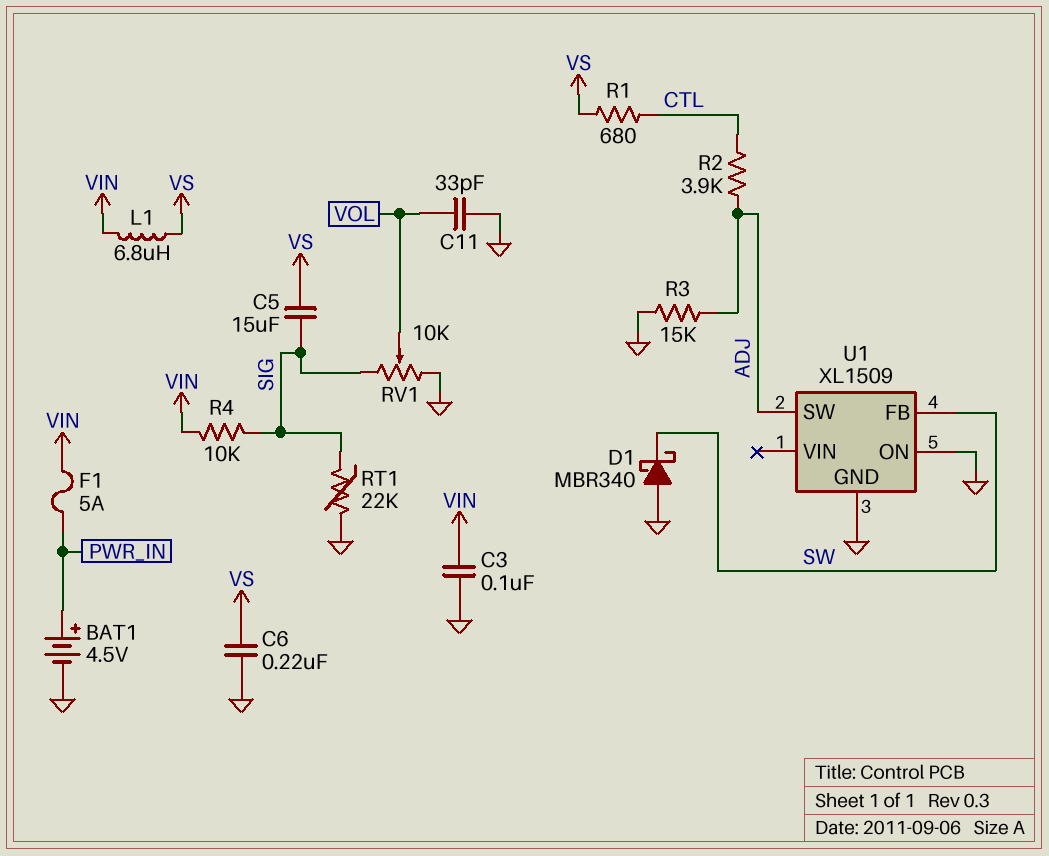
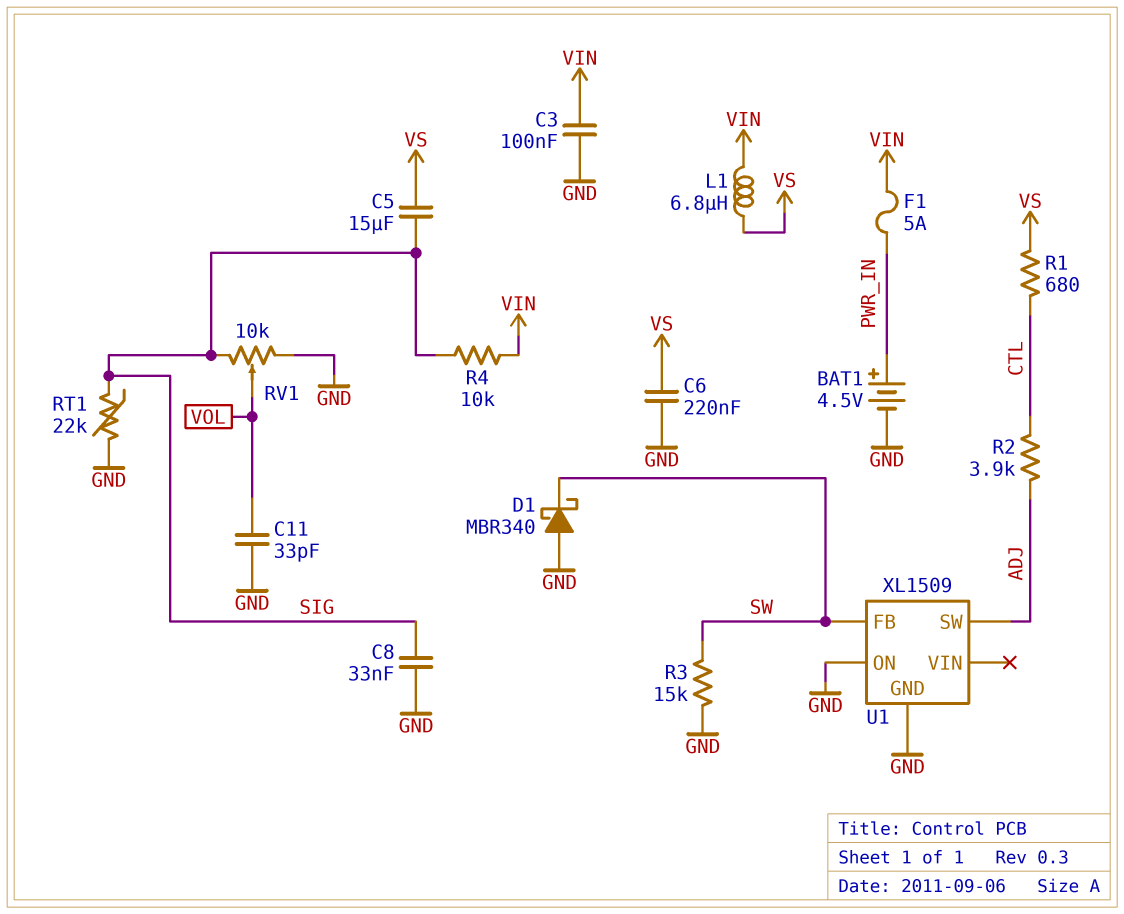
C8: none -> 33nF (GND, SIG)
R3: 15k (ADJ, GND) -> 15k (GND, SW)

